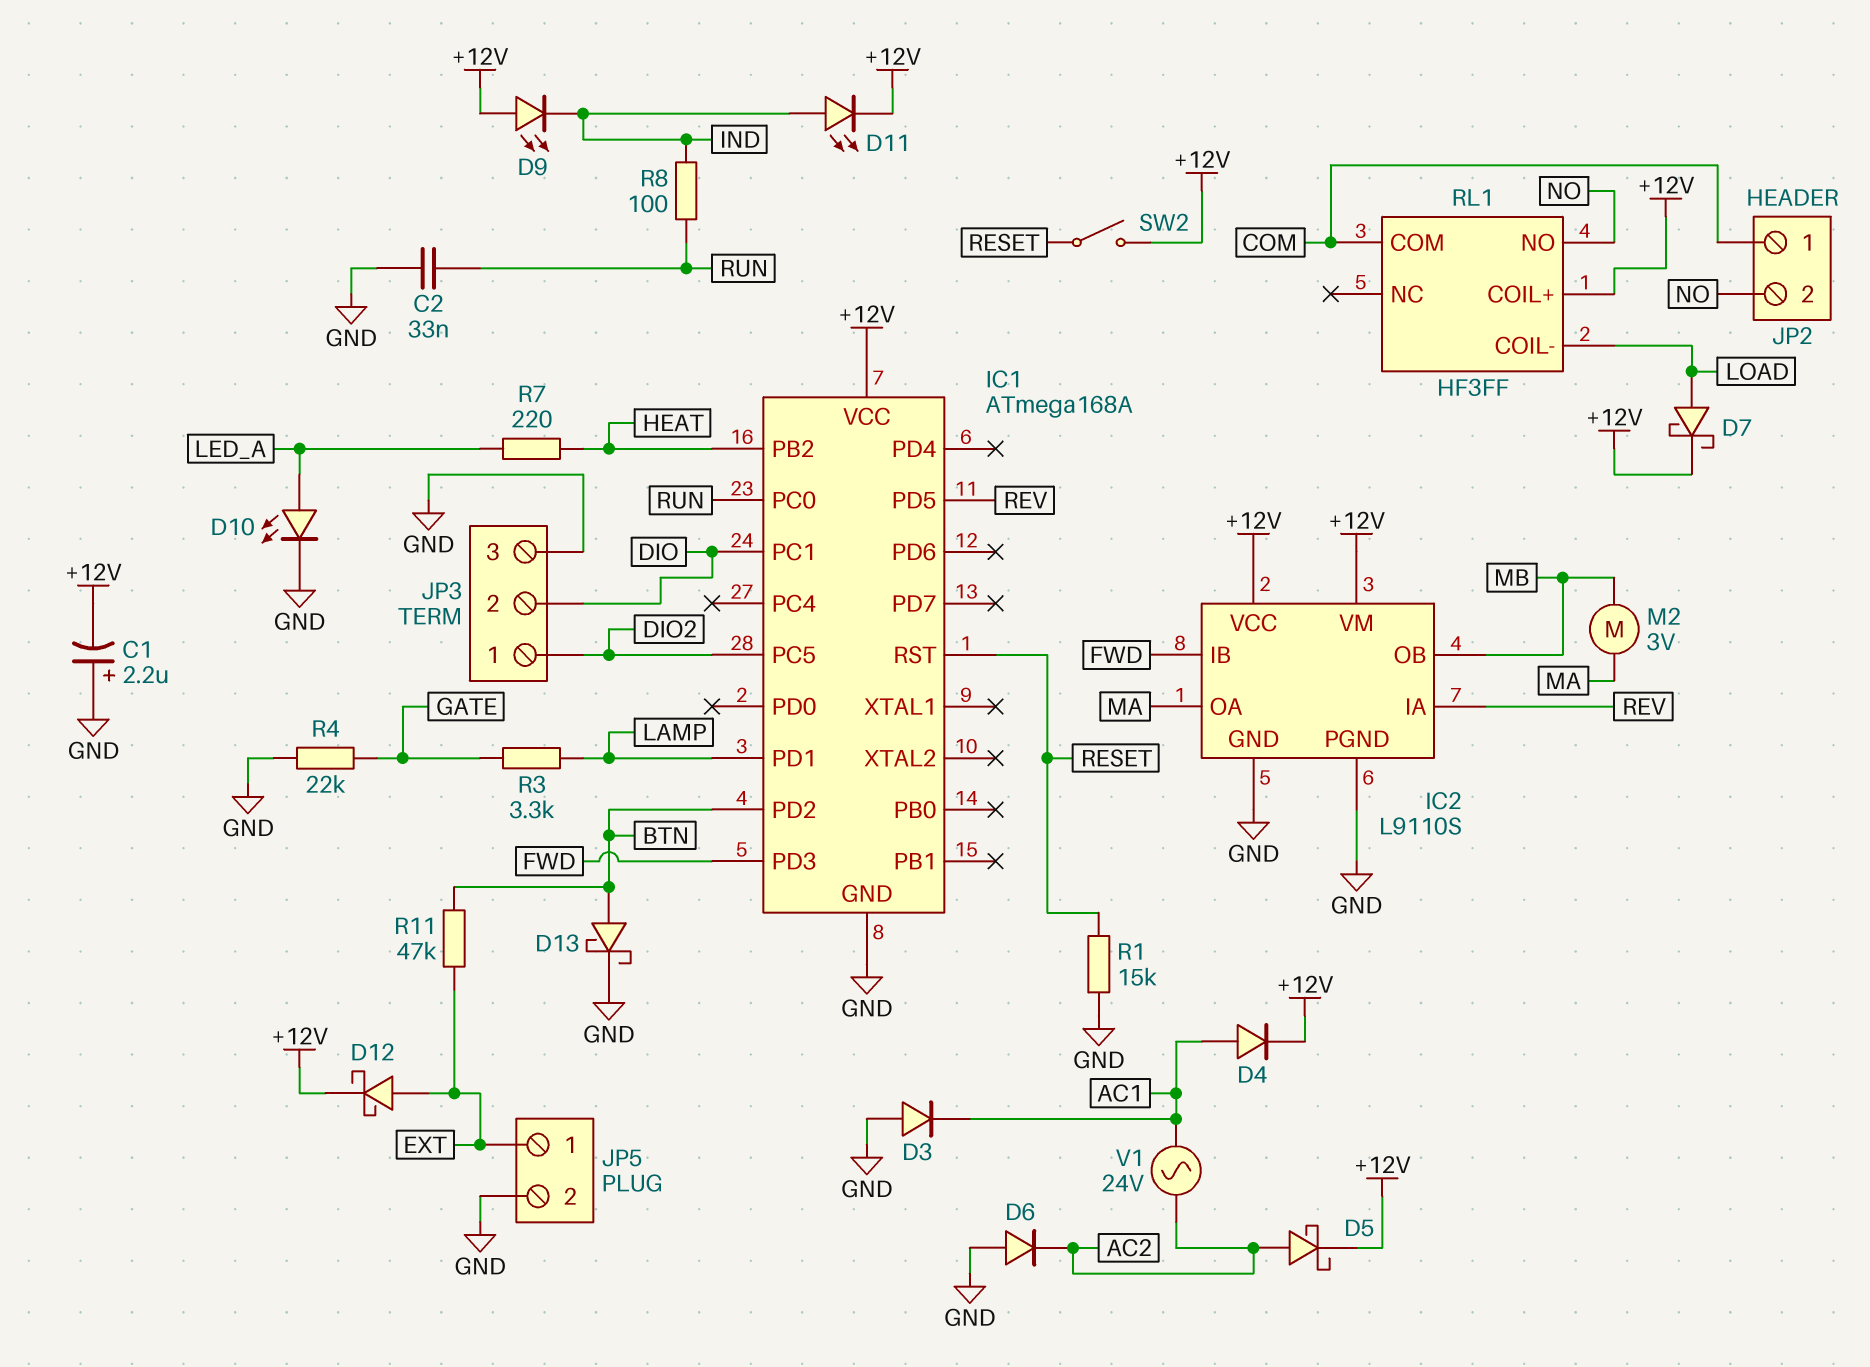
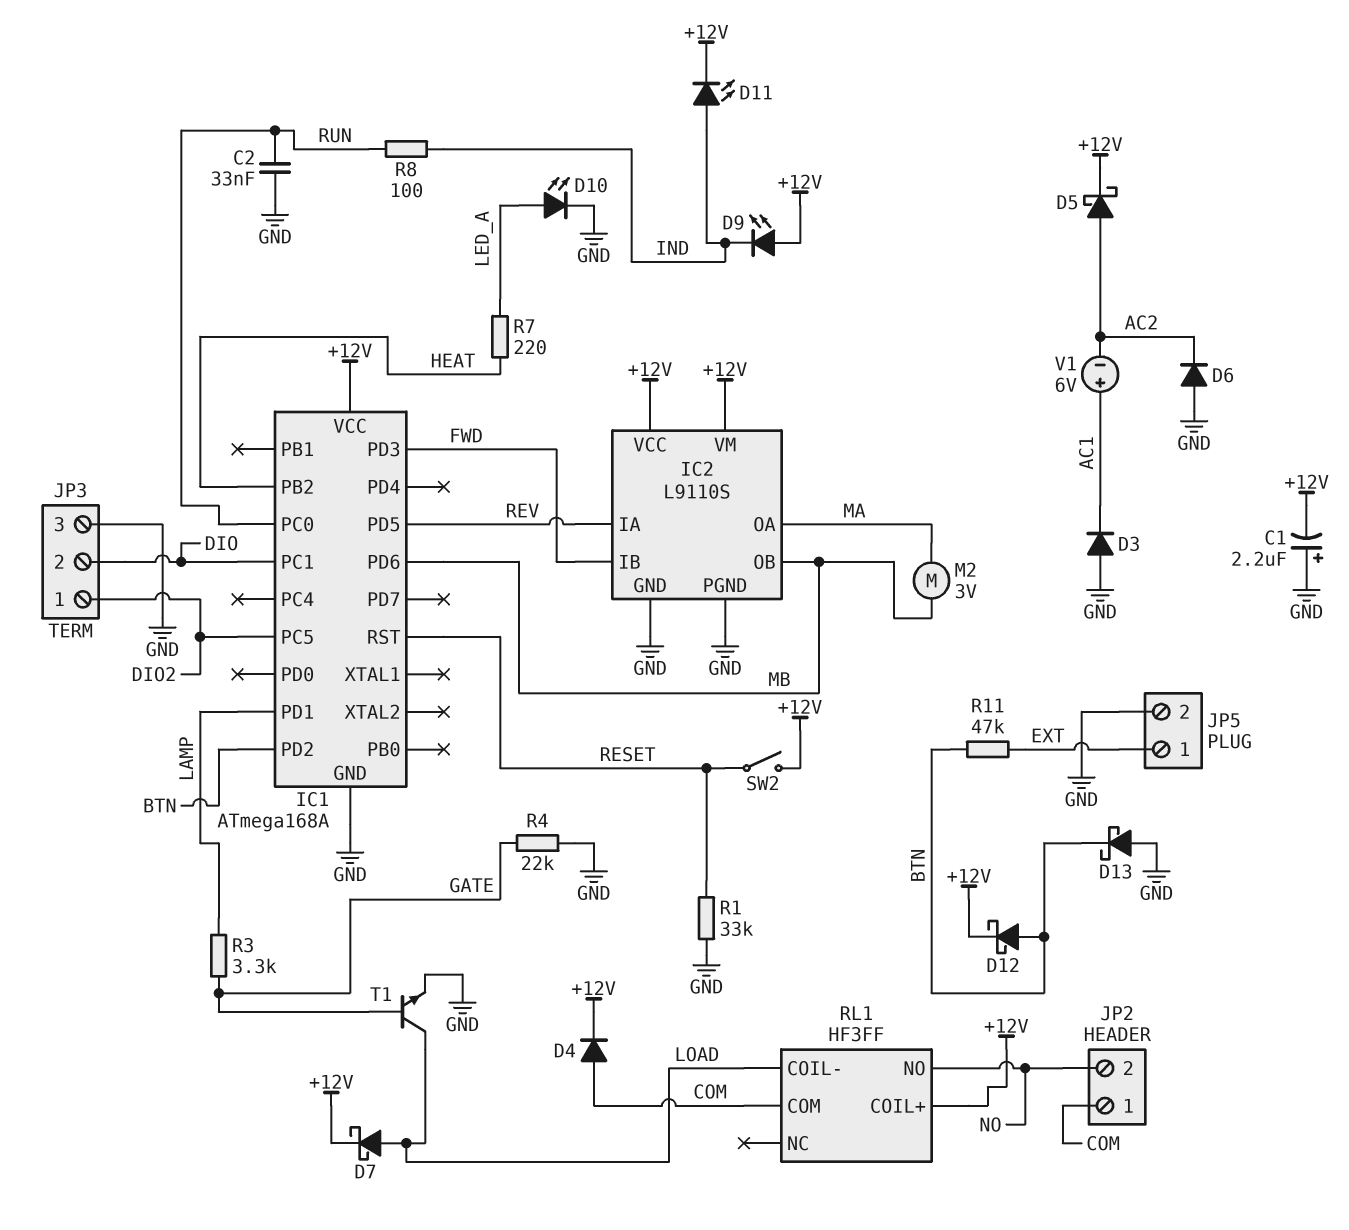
D4: diode (A AC1, K +12V) -> diode (A COM, K +12V)
D12: schottky (A EXT, K +12V) -> schottky (A BTN, K +12V)
D13: schottky (A BTN, K GND) -> schottky (A GND, K BTN)
IC1 pin PD6: none -> MB
R1: 15k (GND, RESET) -> 33k (GND, RESET)
T1: none -> NPN (B GATE, C LOAD, E GND)
V1: AC 24V (AC1, AC2) -> 6V (plus AC1, minus AC2)

